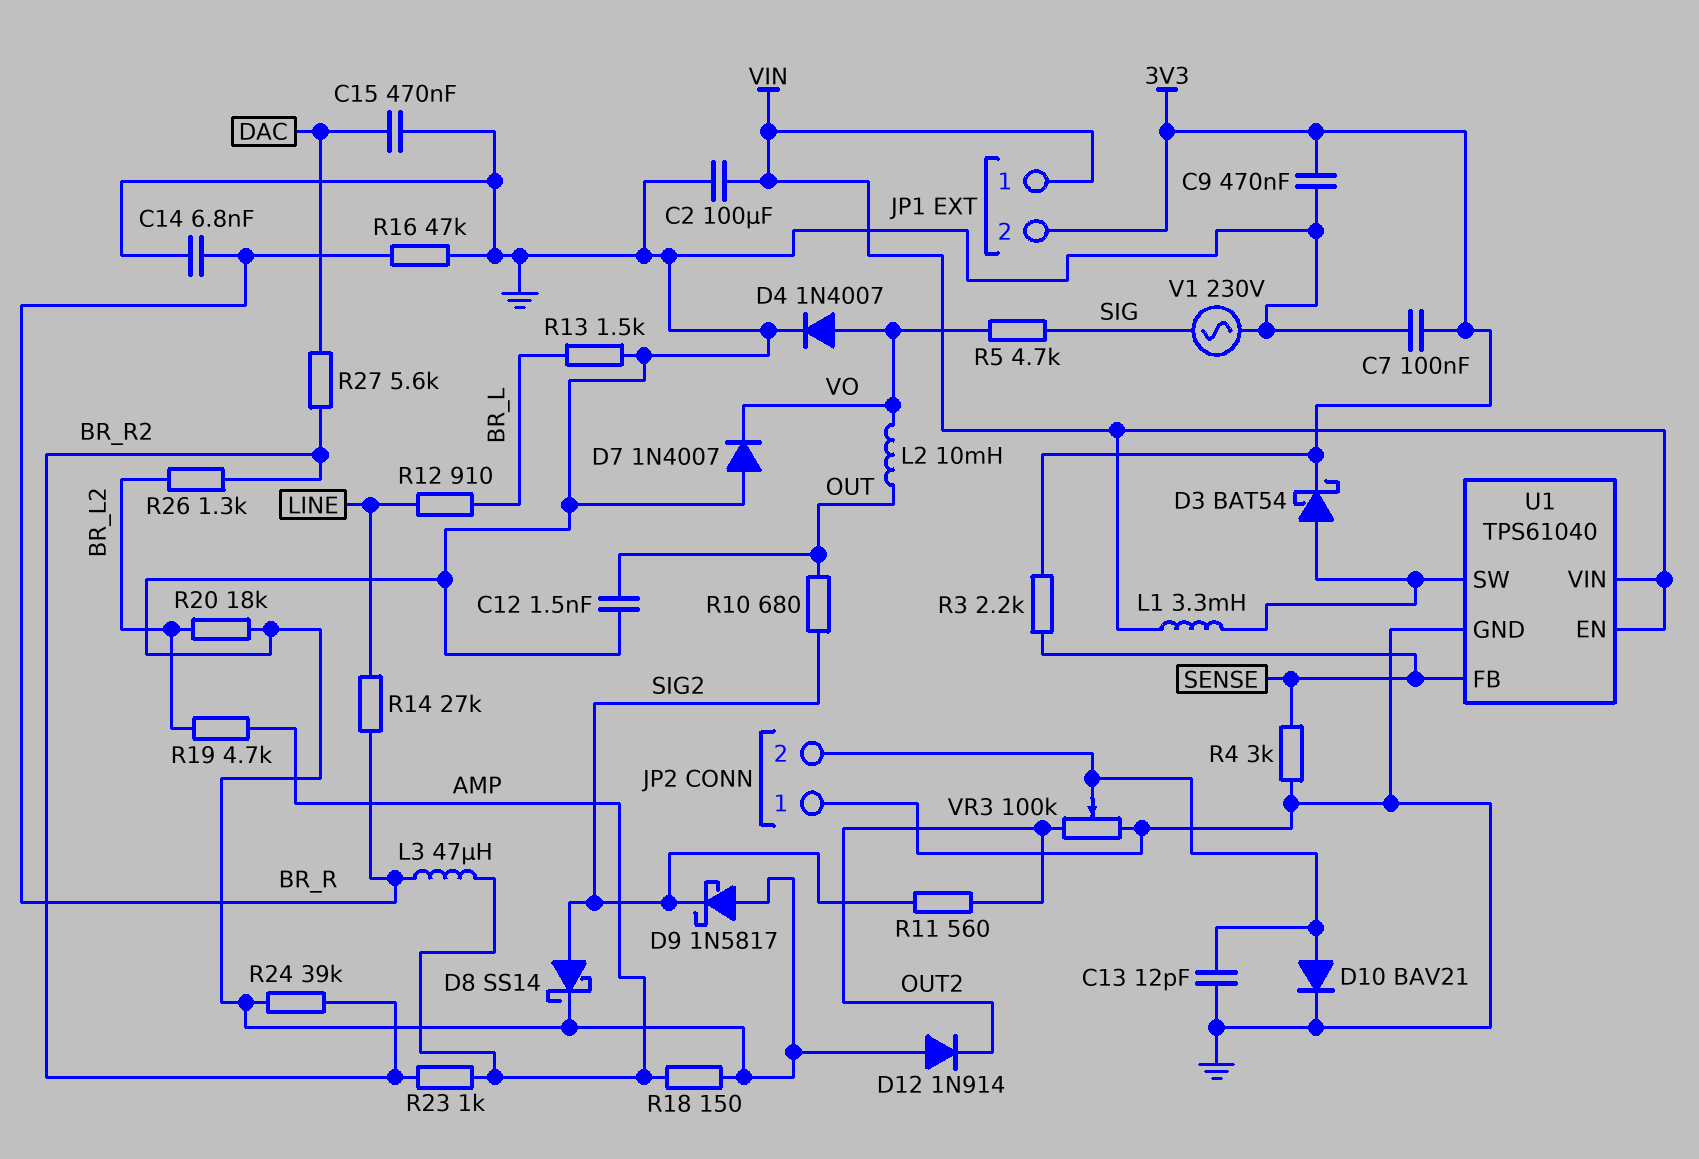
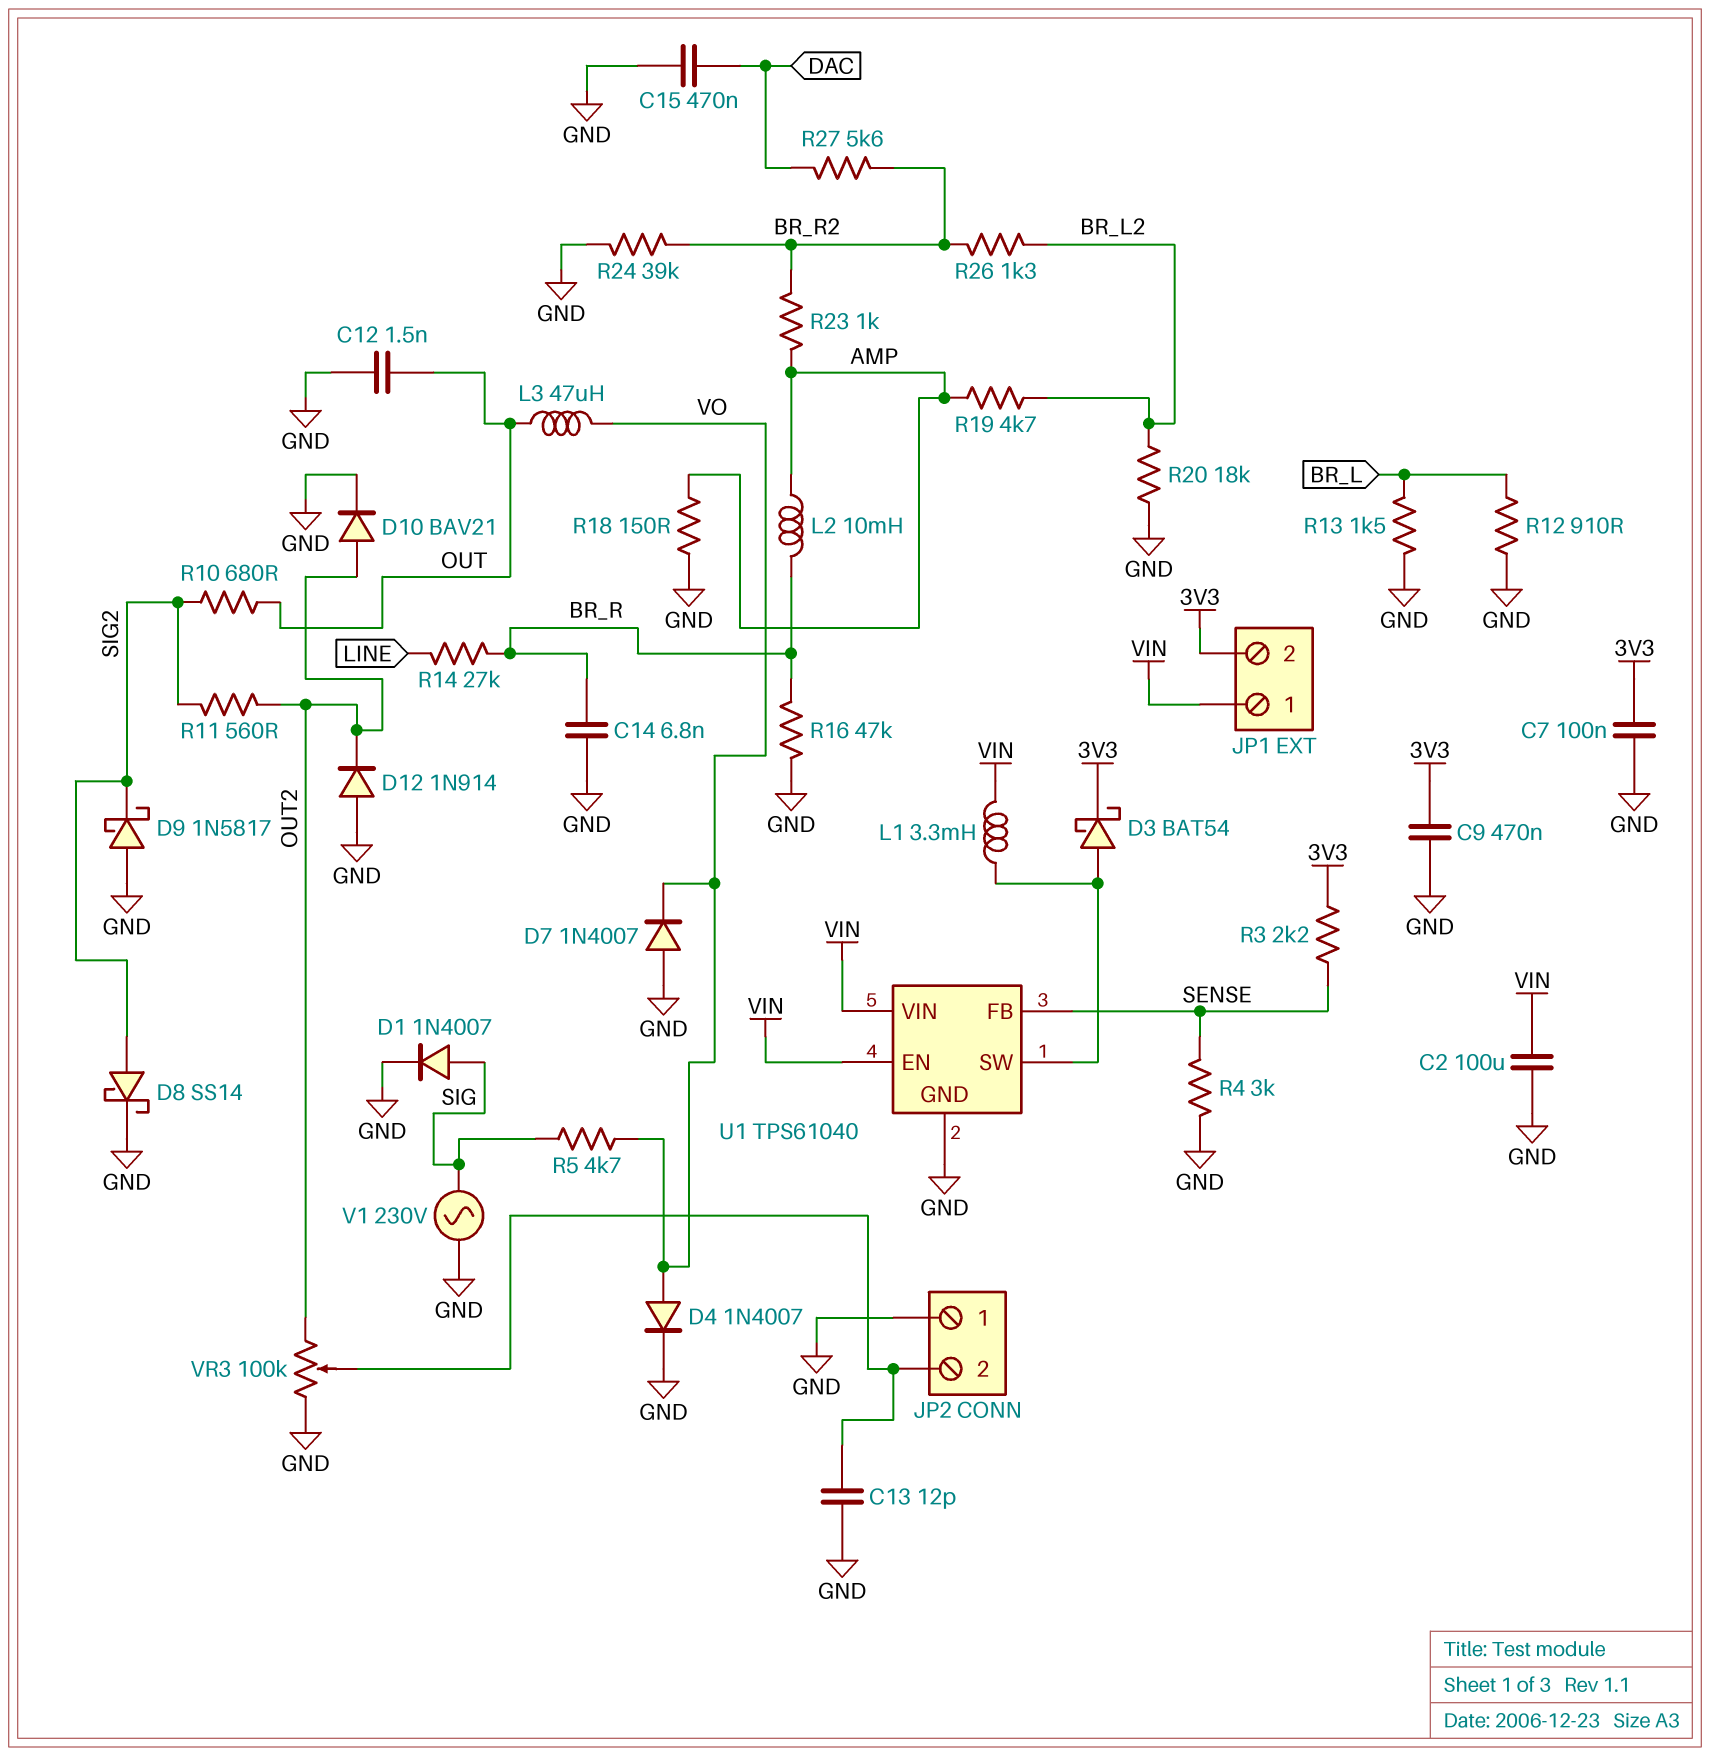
D1: none -> diode 1N4007 (A SIG, K GND)
D10: diode BAV21 (A JP2/2, K GND) -> diode BAV21 (A OUT2, K GND)
L2: 10mH (OUT, VO) -> 10mH (AMP, BR_R)
L3: 47uH (AMP, BR_R) -> 47uH (OUT, VO)
R12: 910 (BR_L, LINE) -> 910 (BR_L, GND)

